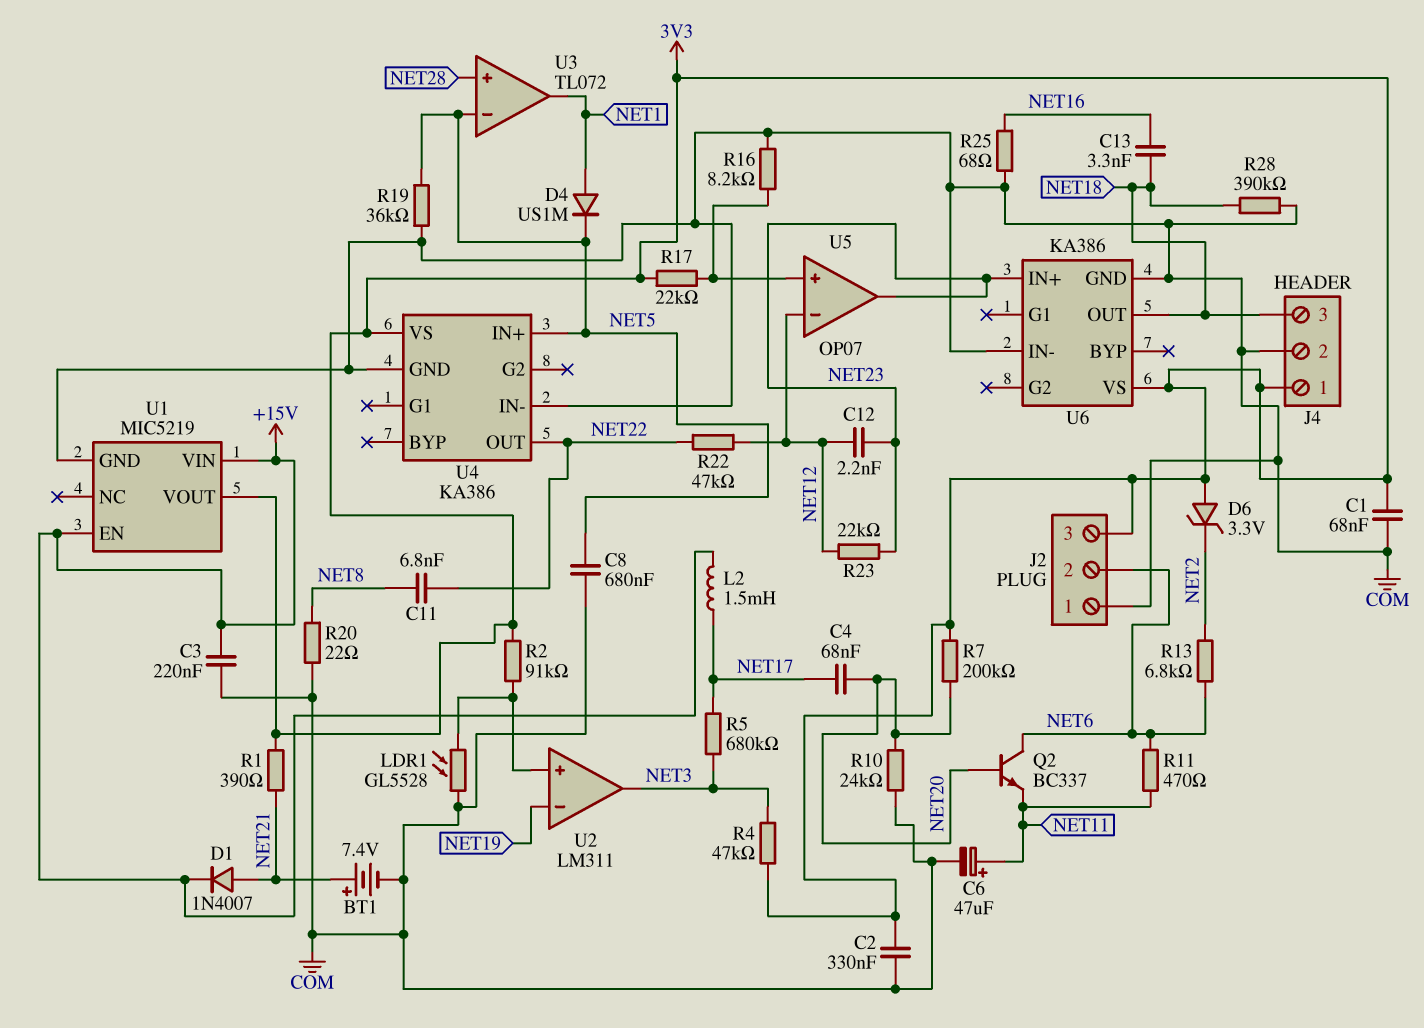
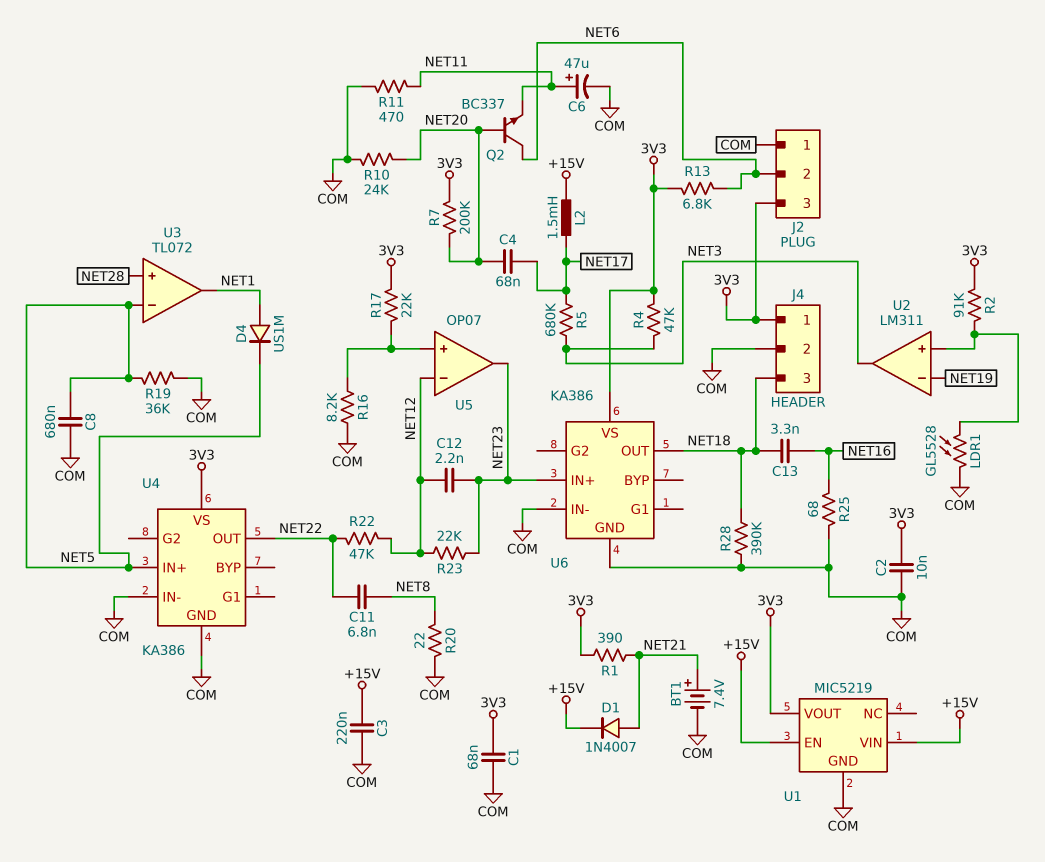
C2: 330nF (3V3, COM) -> 10nF (3V3, COM)
D6: zener 3.3V (A 3V3, K NET2) -> none
R11: 470 (NET6, NET11) -> 470 (COM, NET11)
R13: 6.8k (NET2, NET6) -> 6.8k (3V3, NET6)

